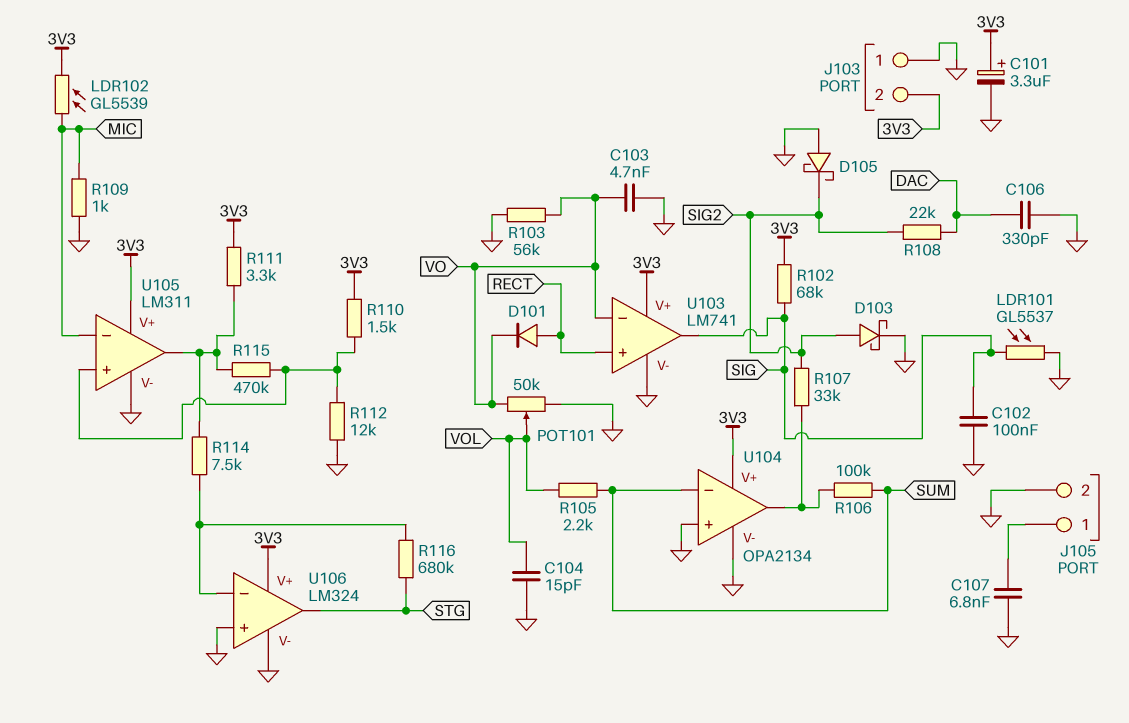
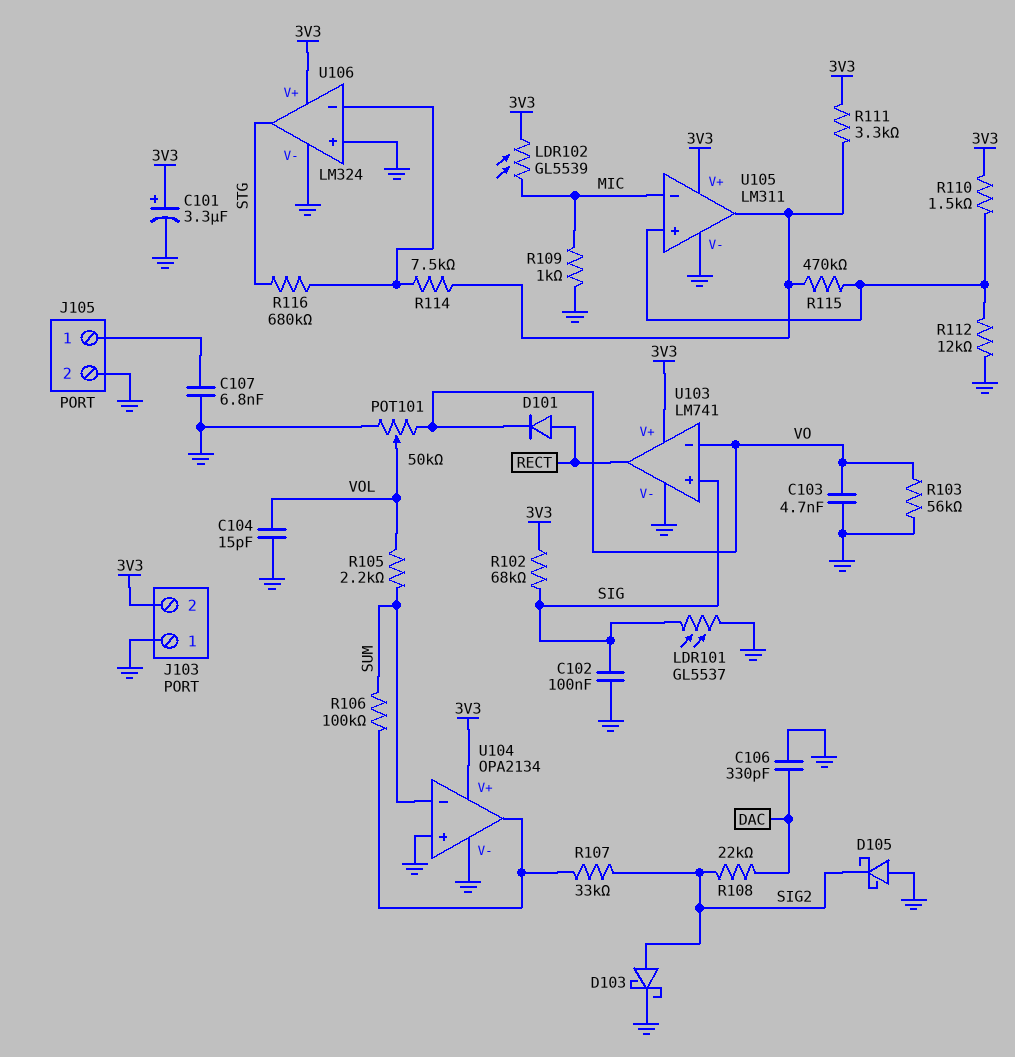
U103 pin in+: RECT -> SIG
U103 pin out: SIG -> RECT

